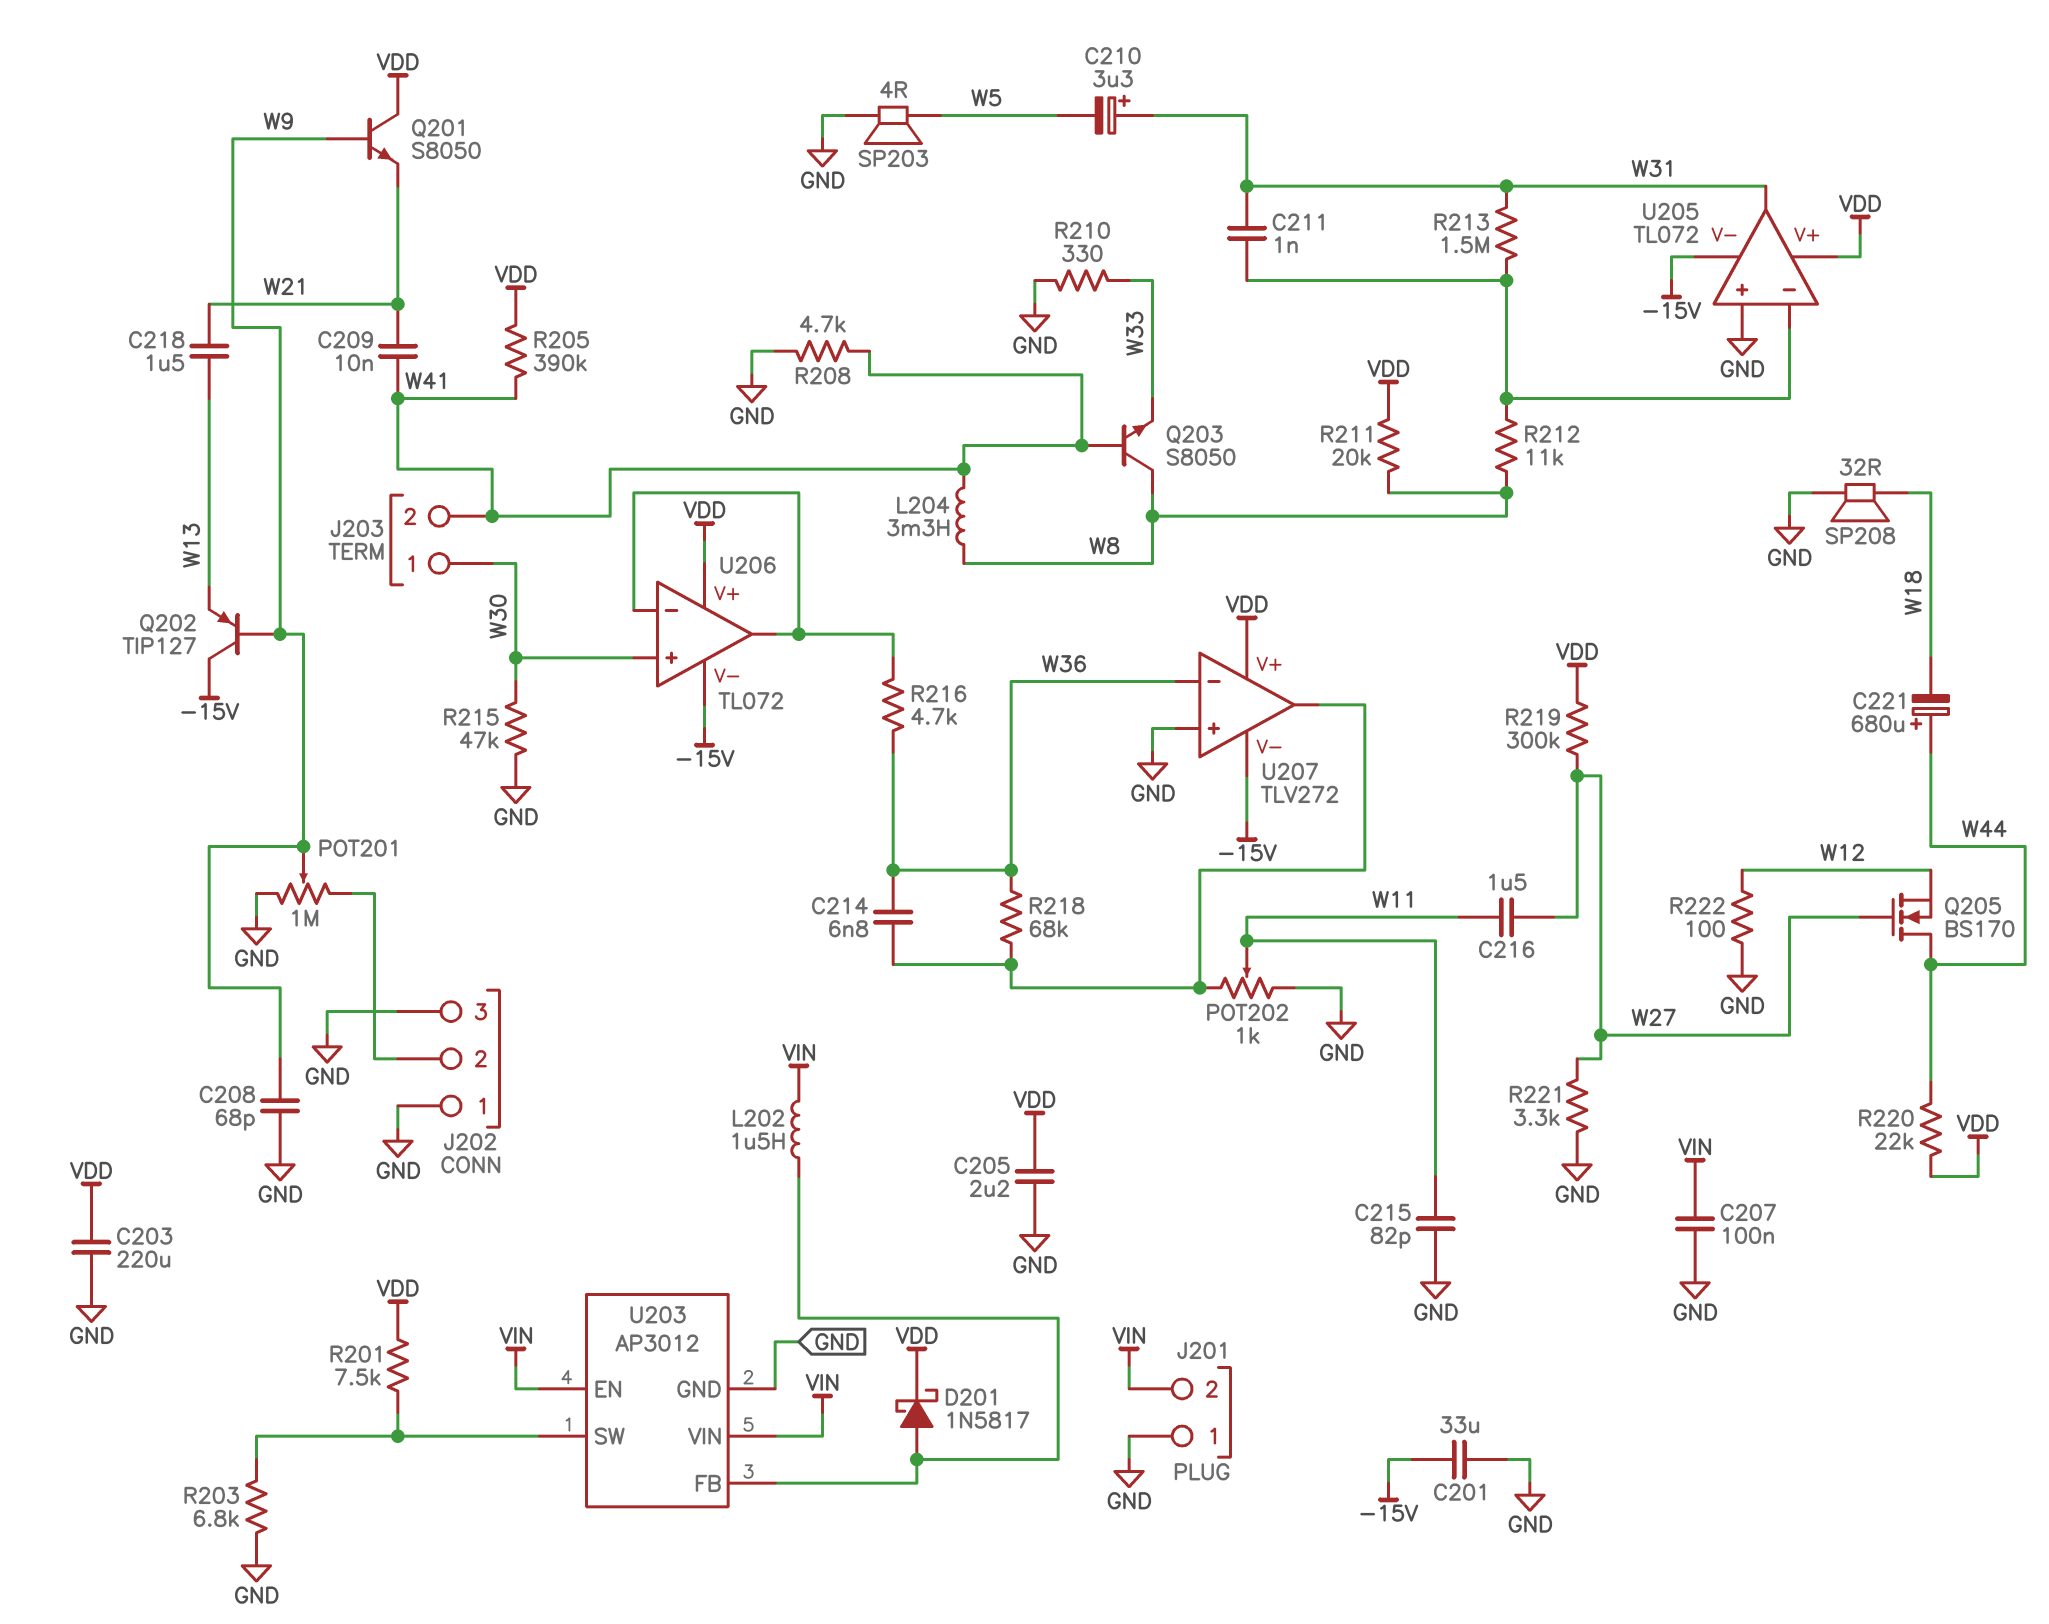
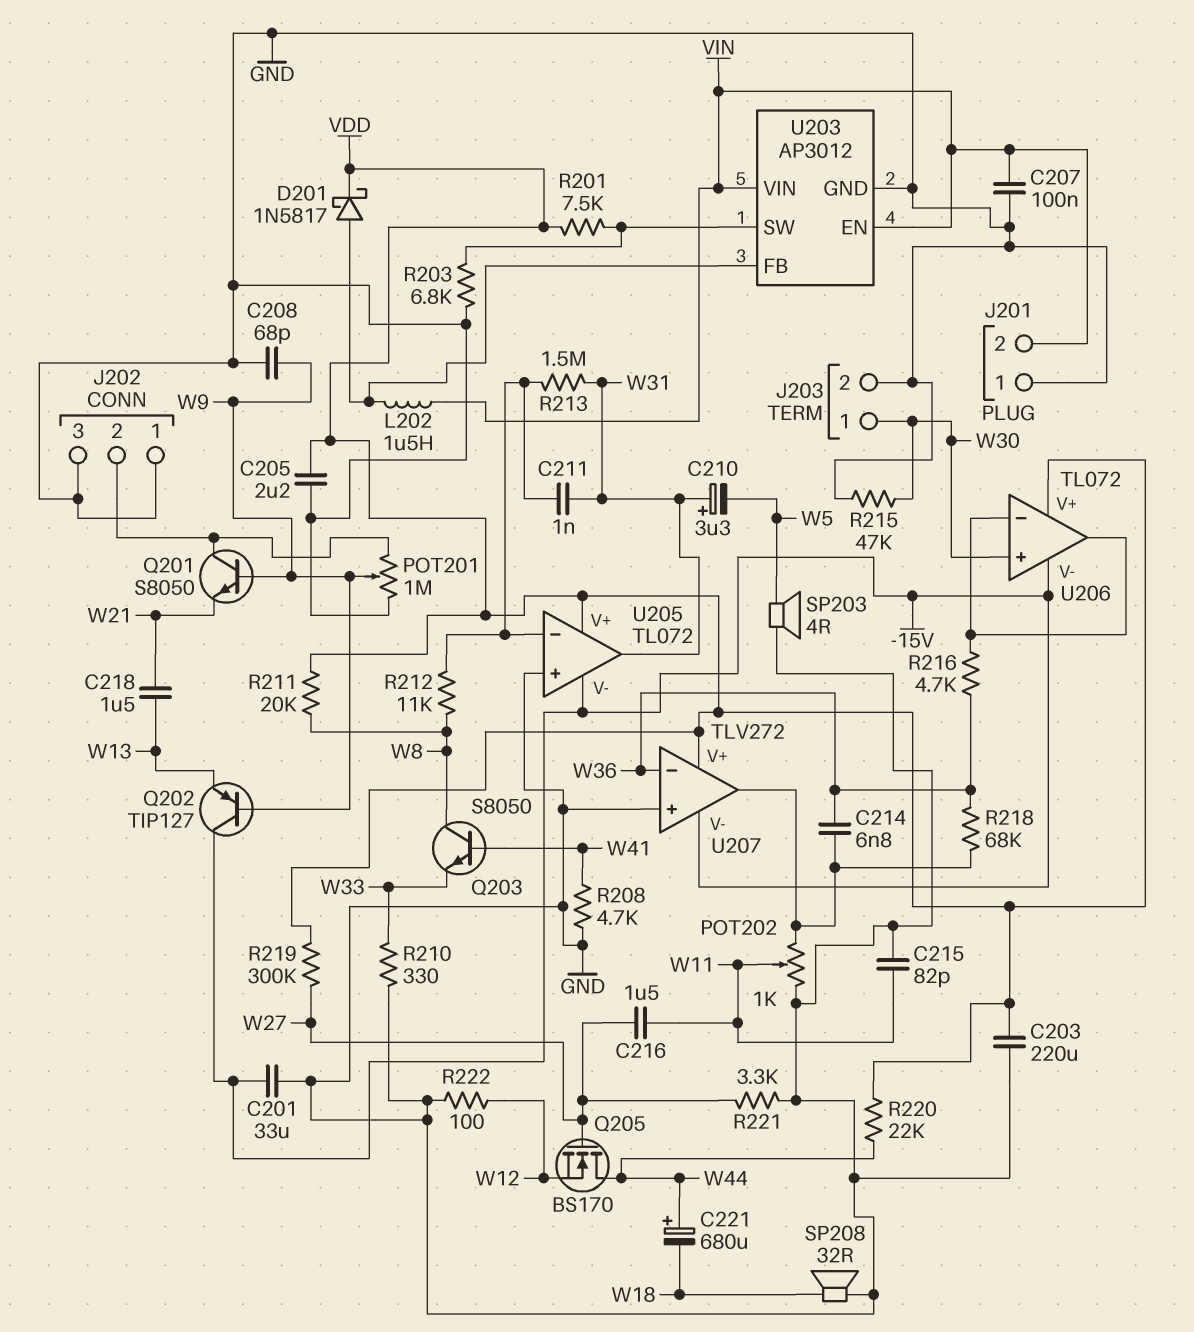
C209: 10nF (W21, W41) -> none
J203 pin 2: W41 -> GND
L204: 3.3mH (W8, W41) -> none
Q201: NPN S8050 (B W9, C VDD, E W21) -> NPN S8050 (B W9, C J202/2, E W21)
R205: 390k (VDD, W41) -> none

